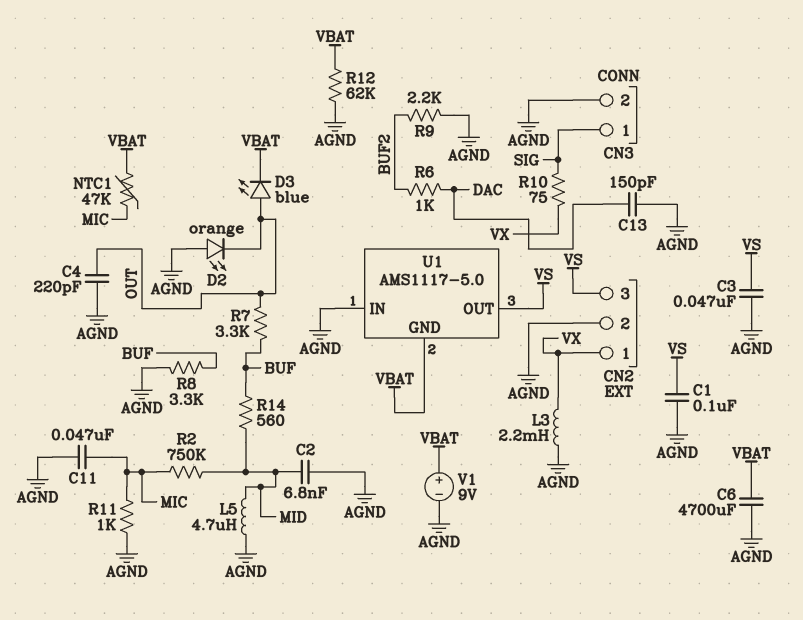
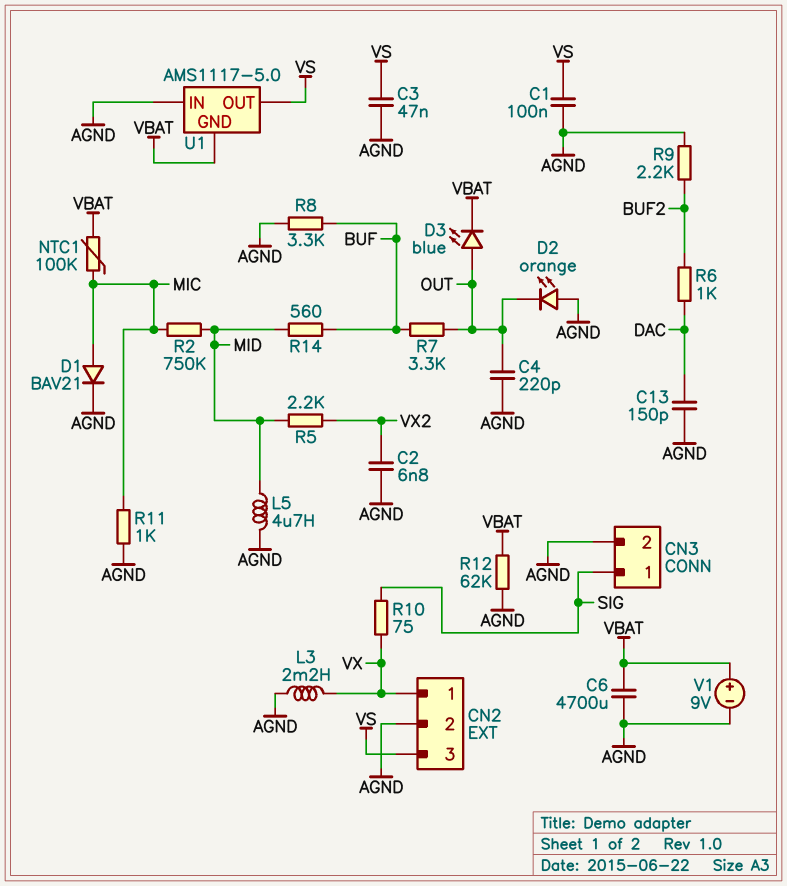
C2: 6.8nF (AGND, MID) -> 6.8nF (AGND, VX2)
C11: 47nF (AGND, MIC) -> none
D1: none -> diode BAV21 (A MIC, K AGND)
NTC1: 47k (MIC, VBAT) -> 100k (MIC, VBAT)
R5: none -> 2.2k (MID, VX2)

